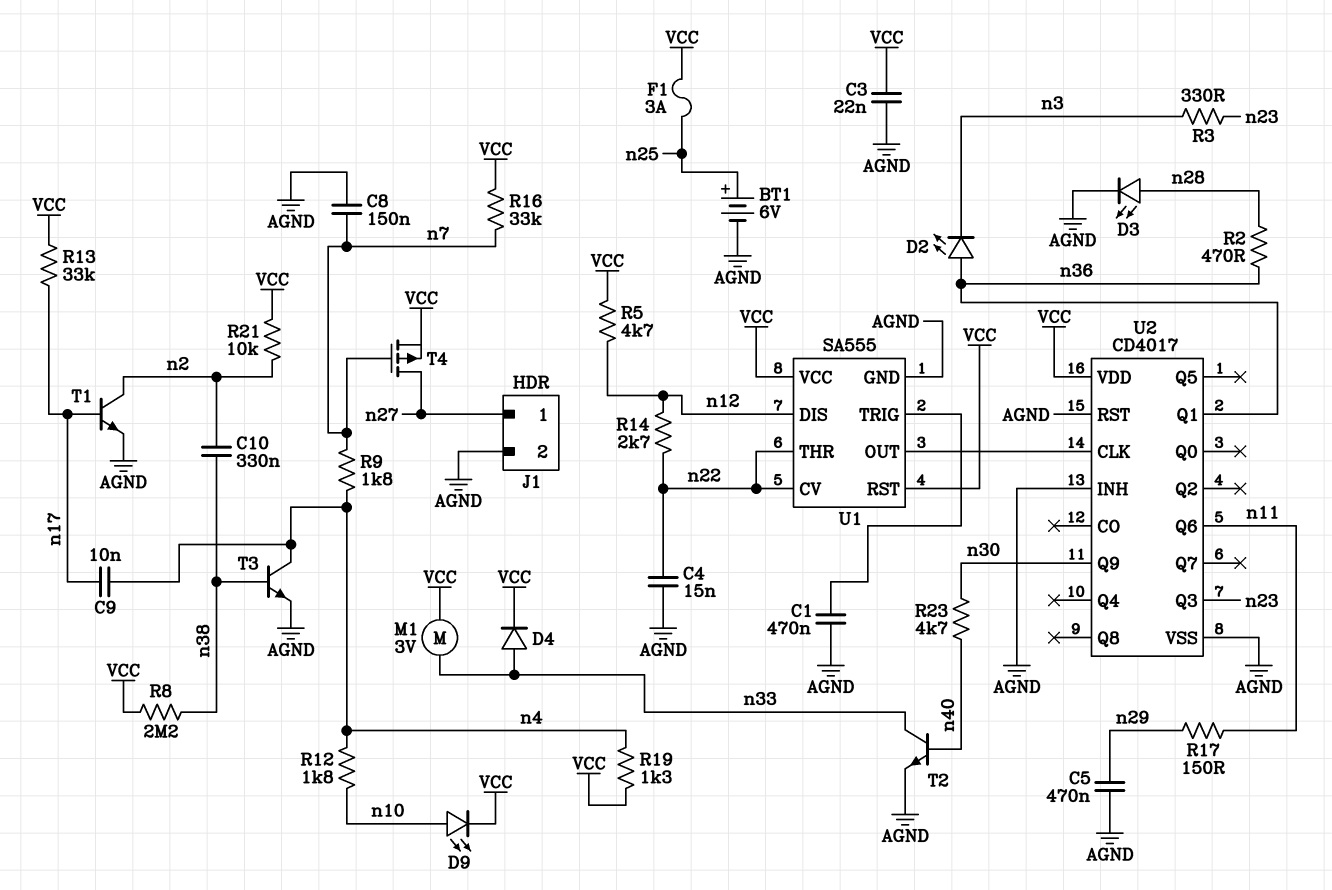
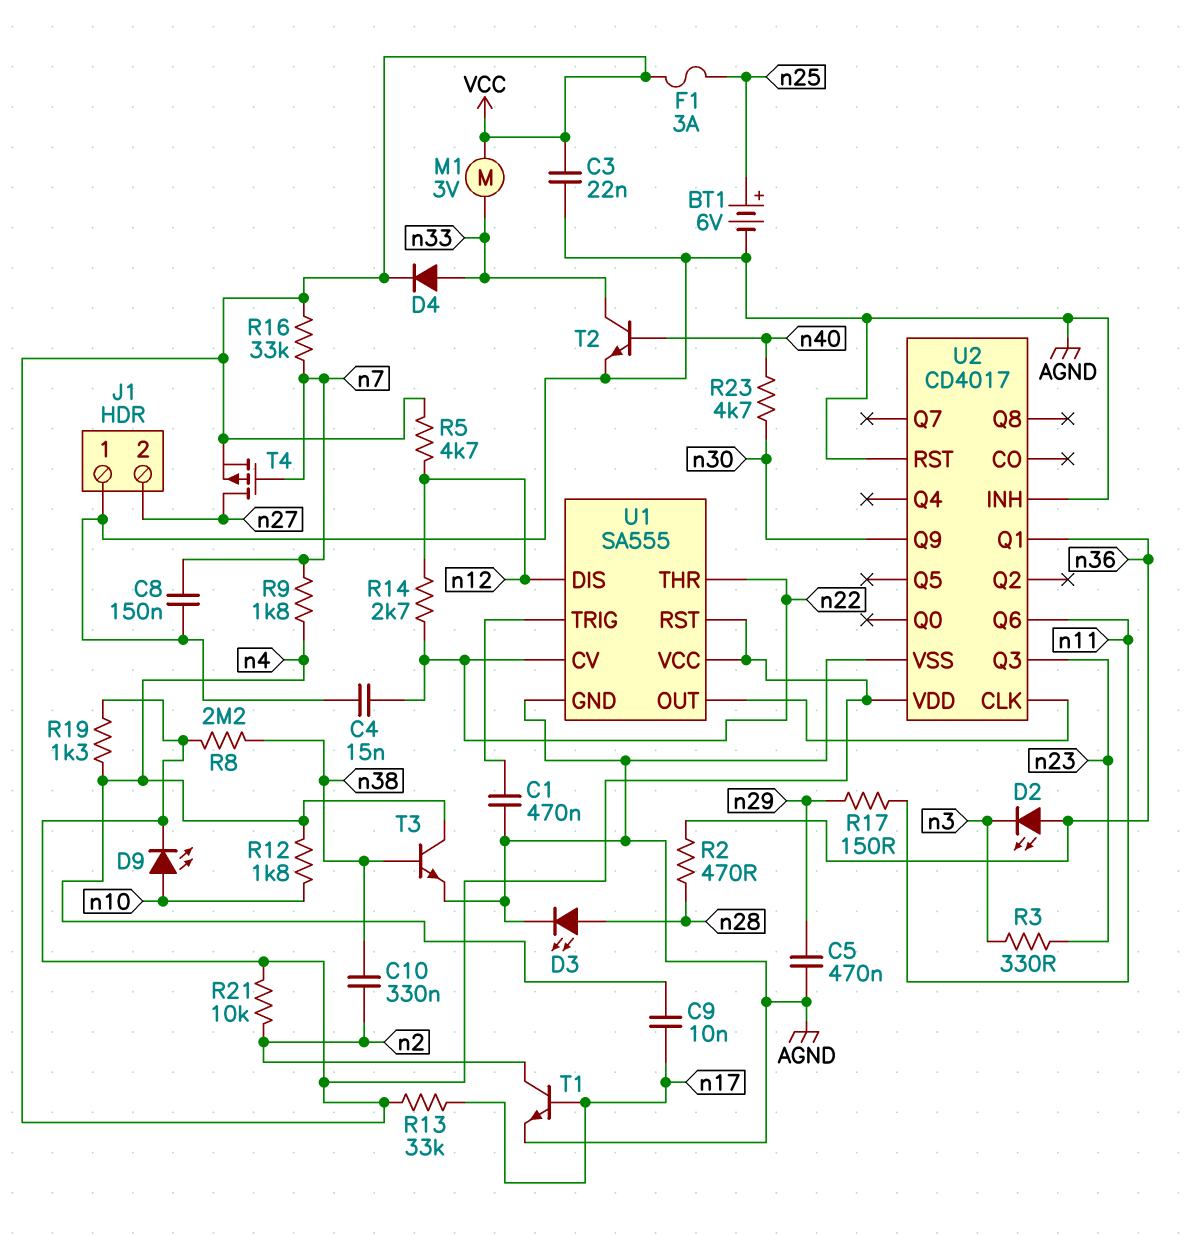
J1 pin 1: n27 -> AGND
J1 pin 2: AGND -> n27

